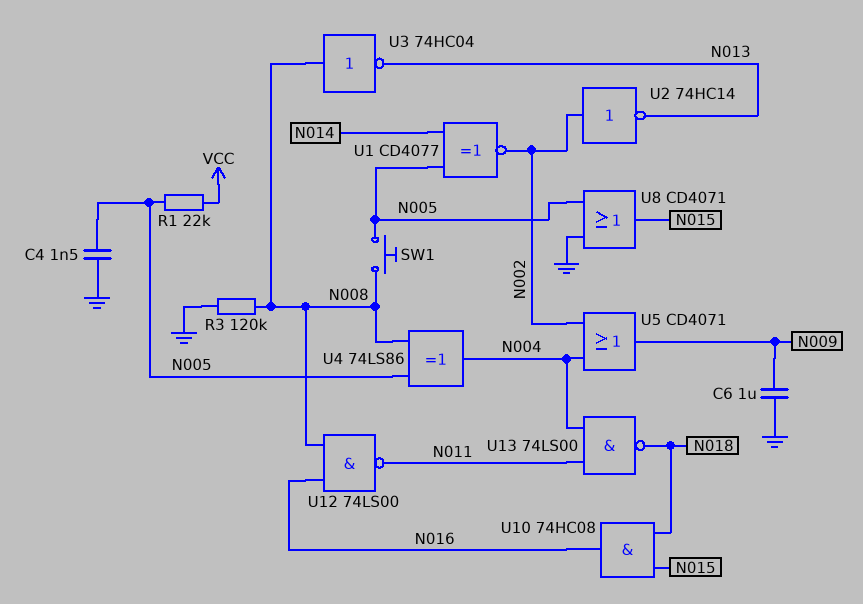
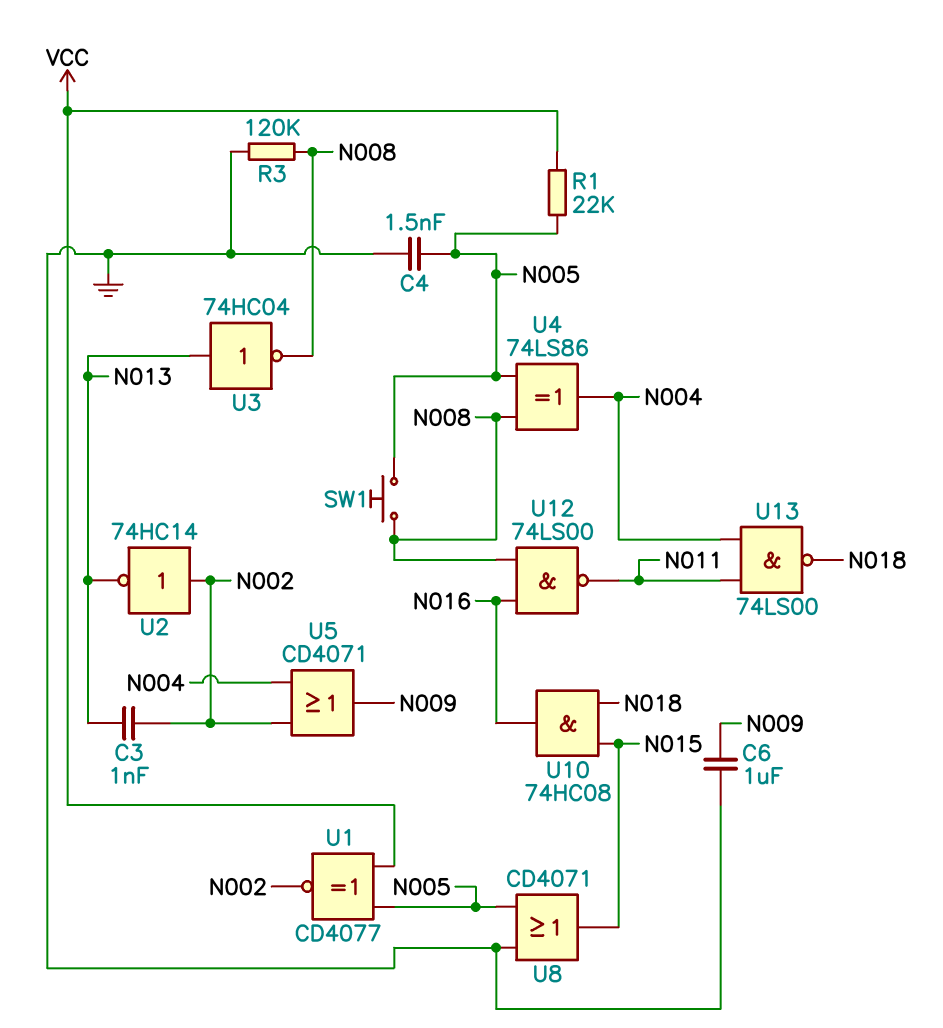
C3: none -> 1nF (N002, N013)
U1: XNOR CD4077 (in N005, in N014, out N002) -> XNOR CD4077 (in N005, in VCC, out N002)
U3: NOT 74HC04 (in N008, out N013) -> NOT 74HC04 (in N013, out N008)

